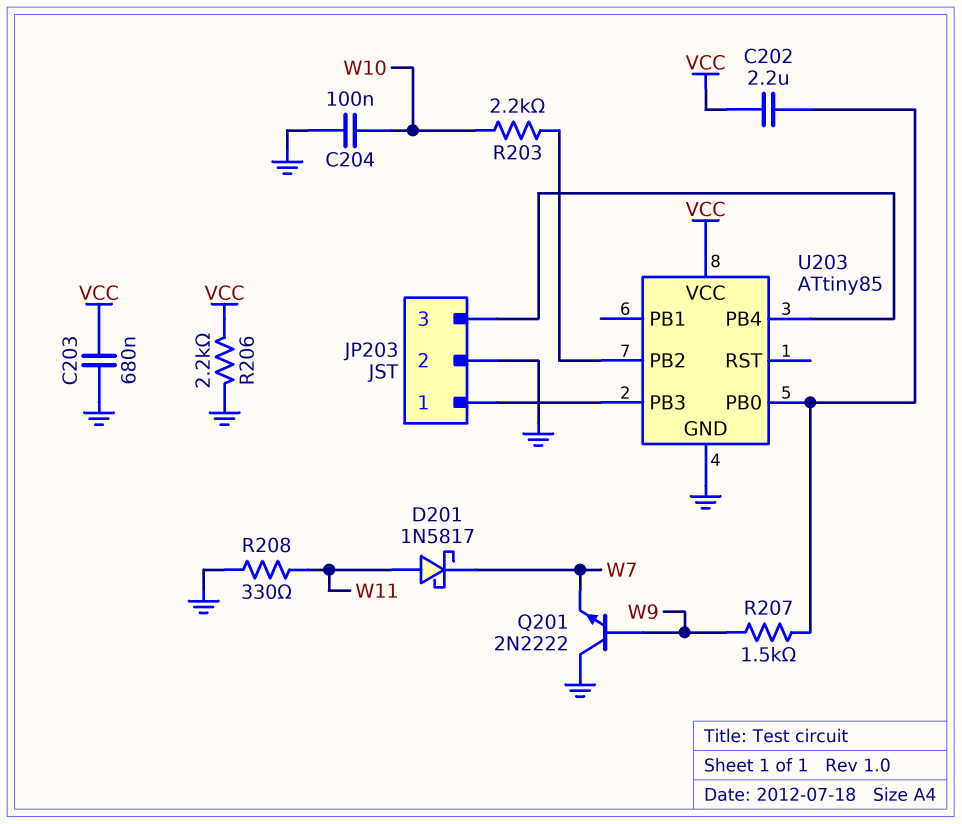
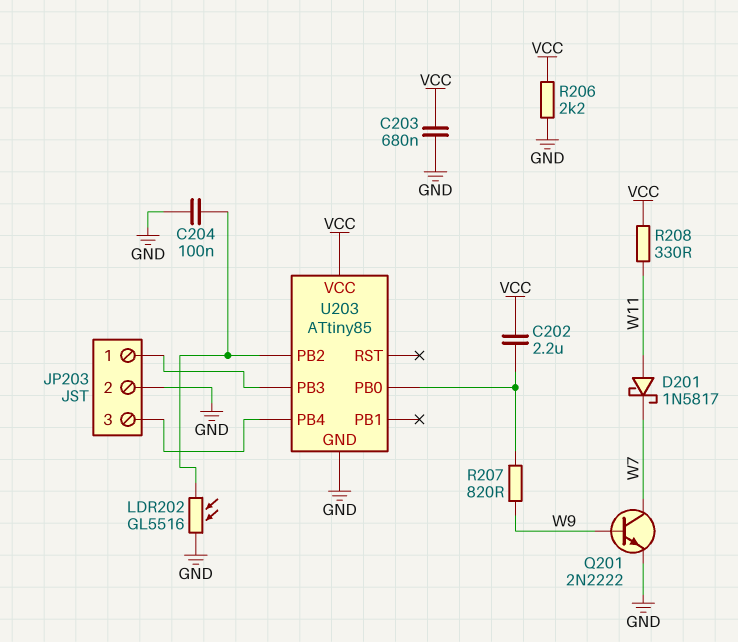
C204: 100nF (GND, W10) -> 100nF (GND, U203/PB2)
LDR202: none -> GL5516 (GND, U203/PB2)
Q201: NPN 2N2222 (B W9, C GND, E W7) -> NPN 2N2222 (B W9, C W7, E GND)
R203: 2.2k (U203/PB2, W10) -> none
R207: 1.5k (U203/PB0, W9) -> 820 (U203/PB0, W9)
R208: 330 (GND, W11) -> 330 (VCC, W11)

